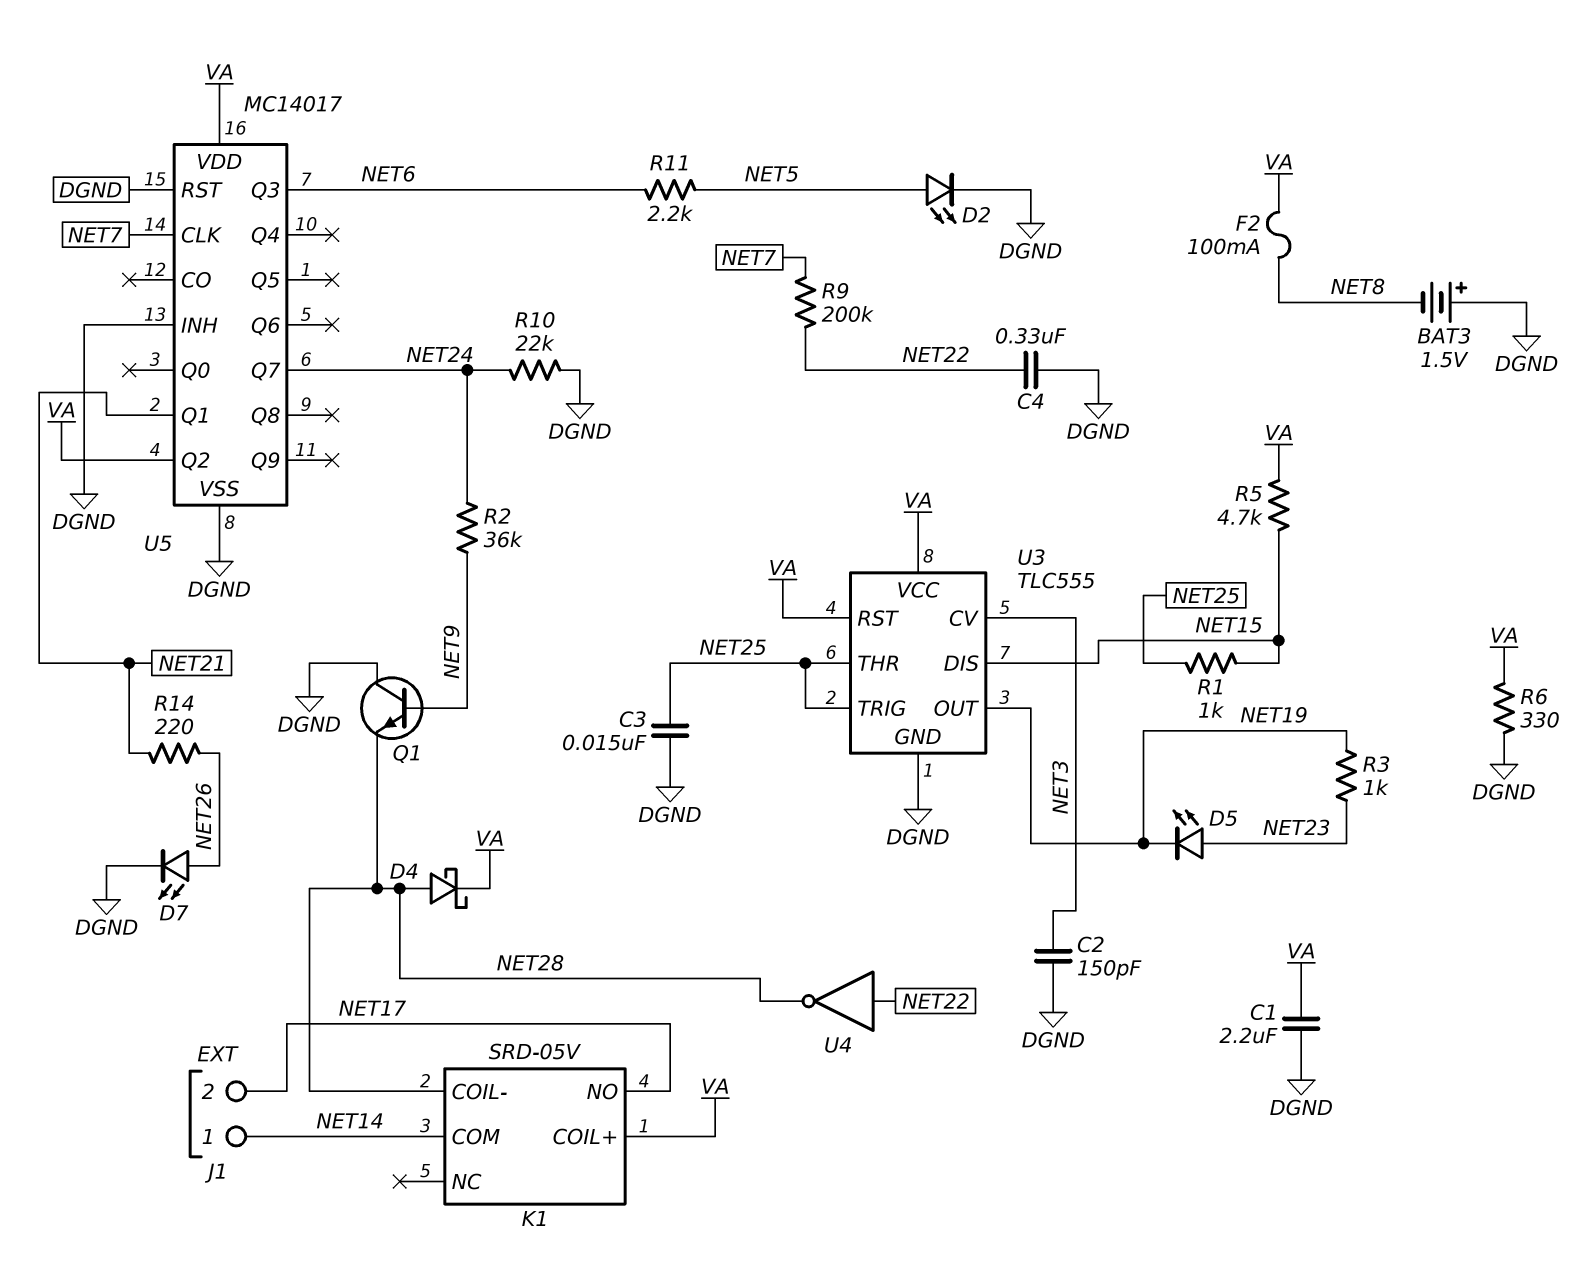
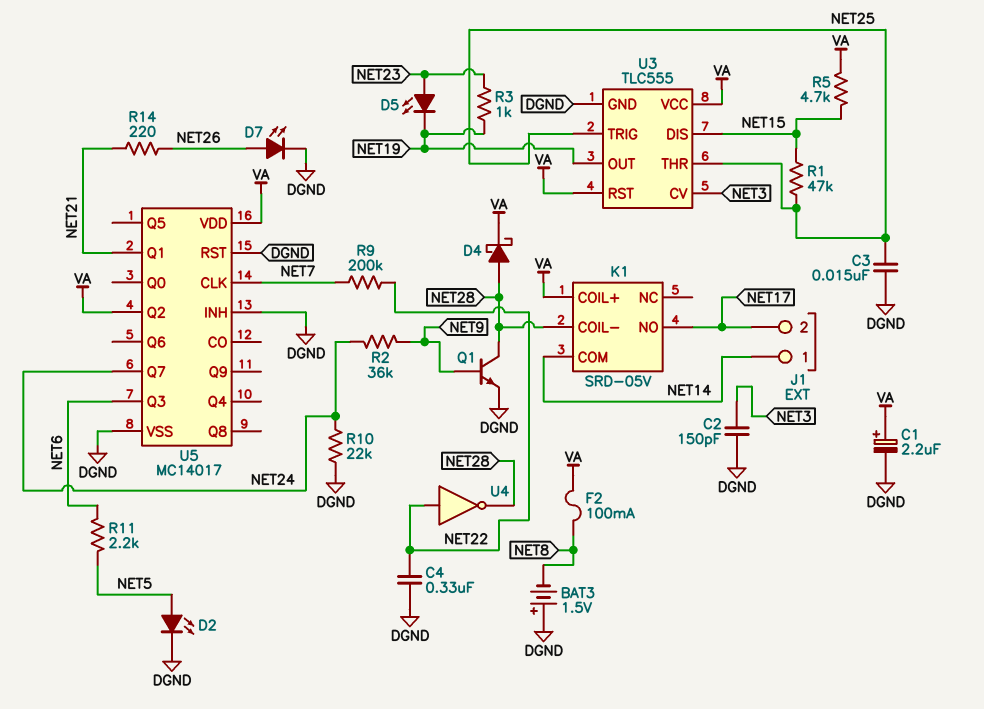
C1: 2.2uF (DGND, VA) -> 2.2uF (plus VA, minus DGND)
Q1: NPN (B NET9, C DGND, E NET28) -> NPN (B NET9, C NET28, E DGND)
R1: 1k (NET15, NET25) -> 47k (NET15, NET25)
R6: 330 (DGND, VA) -> none

